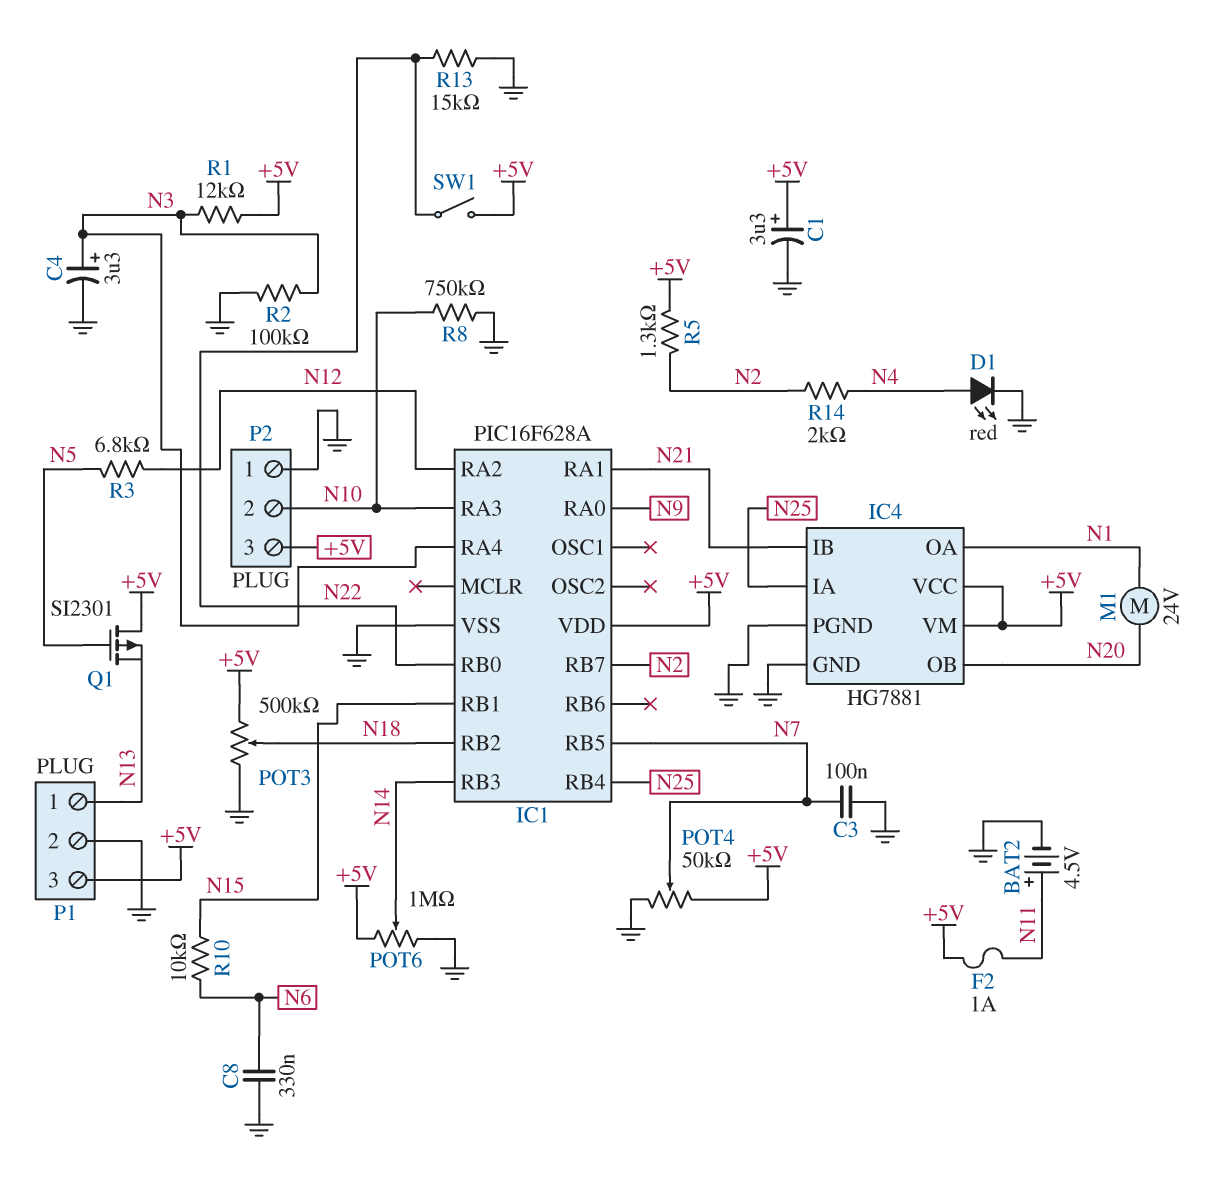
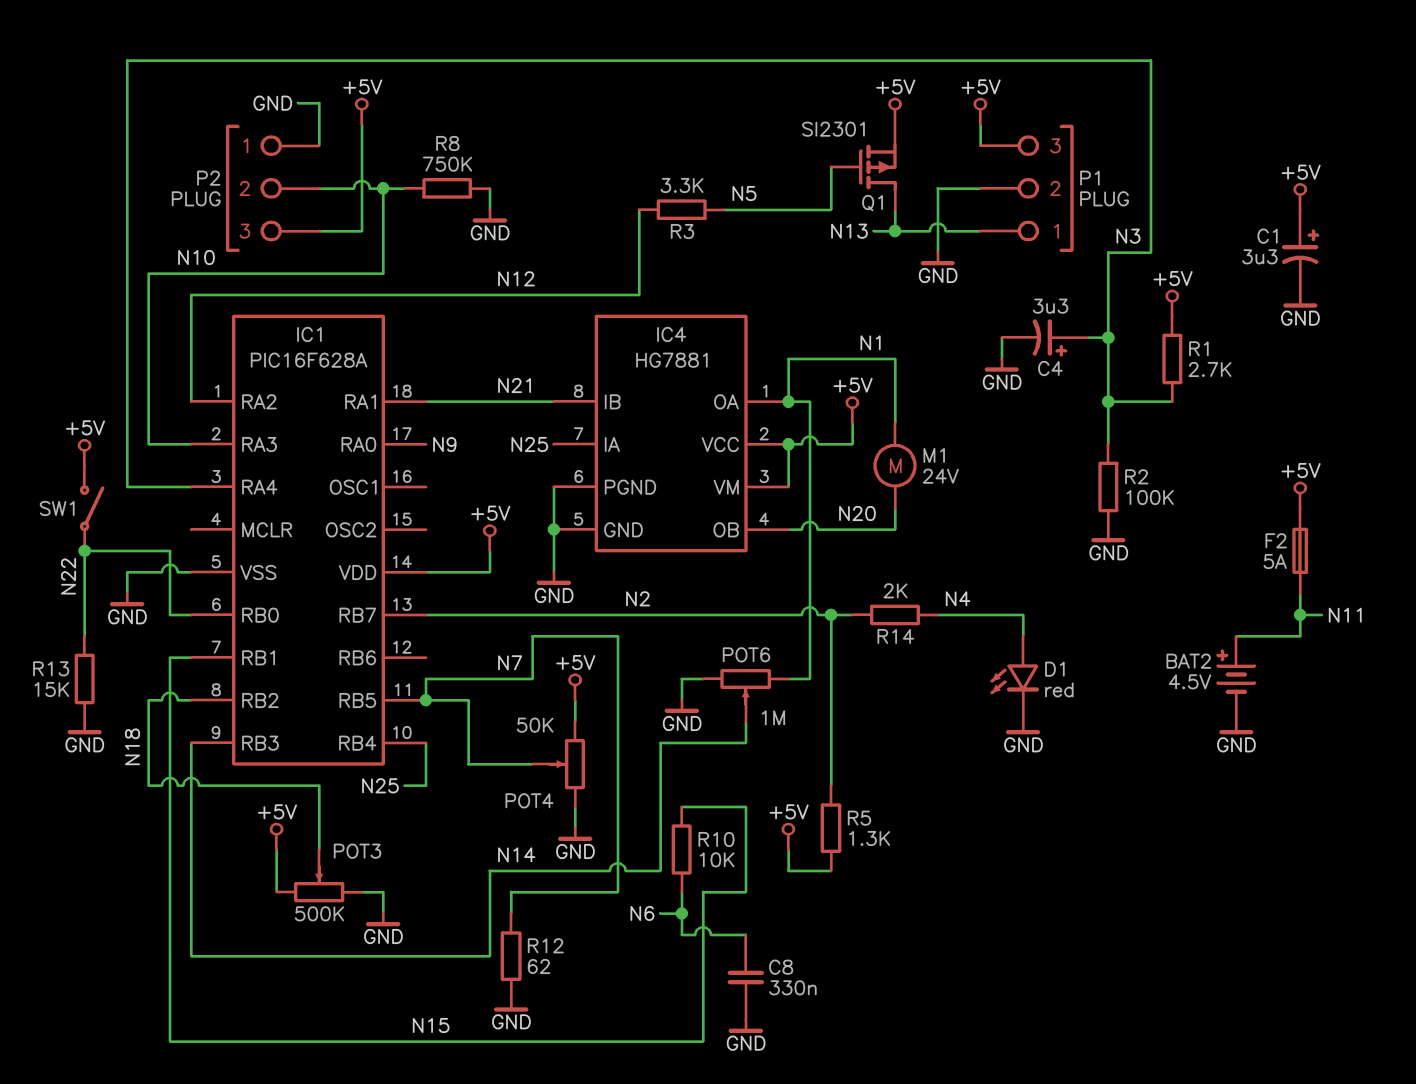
C3: 100nF (GND, N7) -> none
F2: 1A (+5V, N11) -> 5A (+5V, N11)
POT6: 1M (+5V, GND, wiper N14) -> 1M (GND, N1, wiper N14)
Q1: PMOS SI2301 (G N5, D +5V, S N13) -> PMOS SI2301 (G N5, D N13, S +5V)
R1: 12k (+5V, N3) -> 2.7k (+5V, N3)
R3: 6.8k (N5, N12) -> 3.3k (N5, N12)
R12: none -> 62 (GND, N7)

